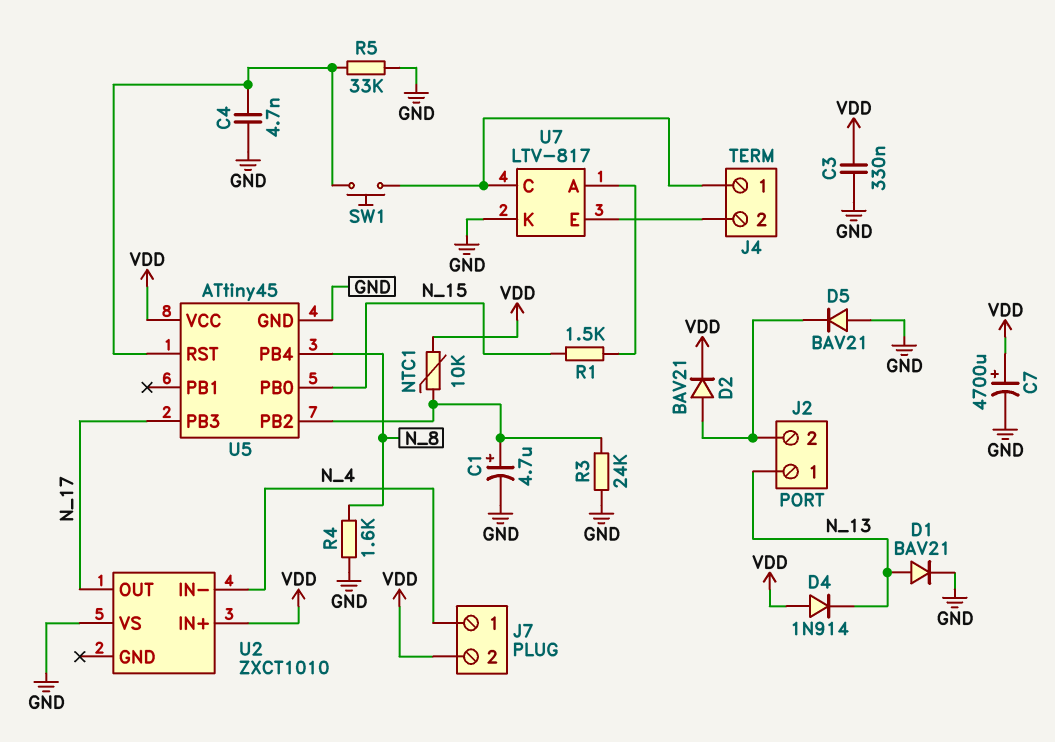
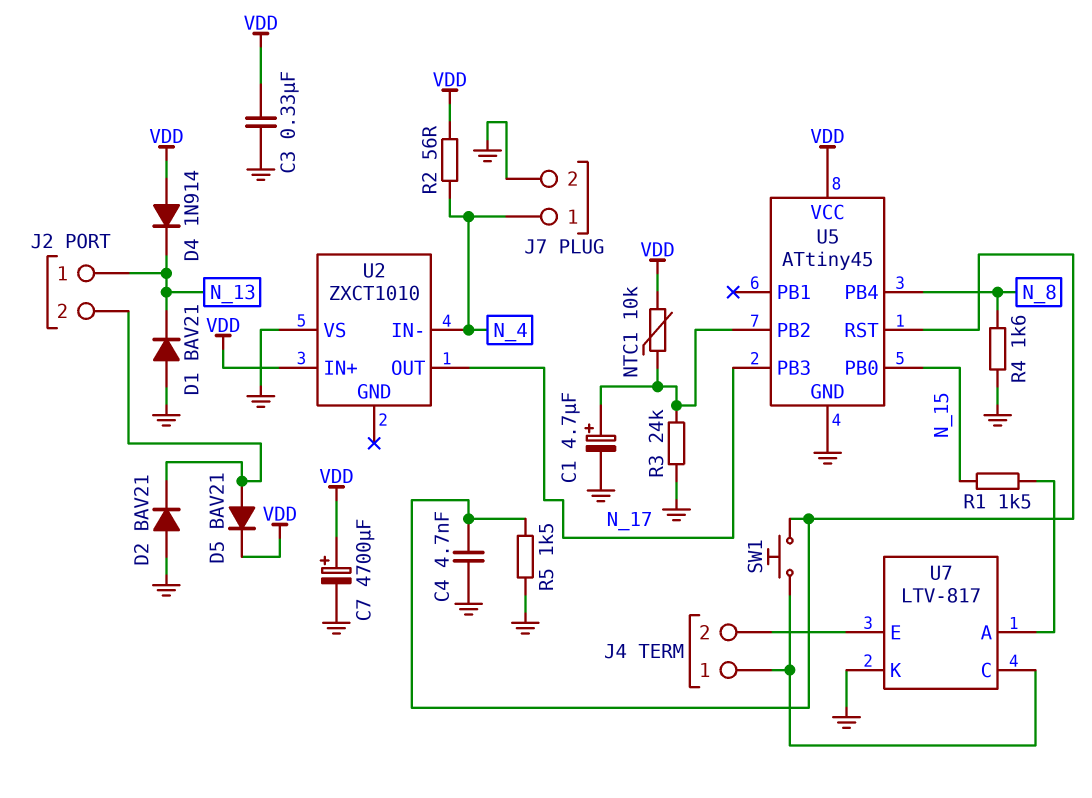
D1: diode BAV21 (A N_13, K GND) -> diode BAV21 (A GND, K N_13)
D2: diode BAV21 (A J2/2, K VDD) -> diode BAV21 (A GND, K J2/2)
D5: diode BAV21 (A GND, K J2/2) -> diode BAV21 (A J2/2, K VDD)
J7 pin 2: VDD -> GND
R2: none -> 56 (N_4, VDD)
R5: 33k (GND, U5/RST) -> 1.5k (GND, U5/RST)

